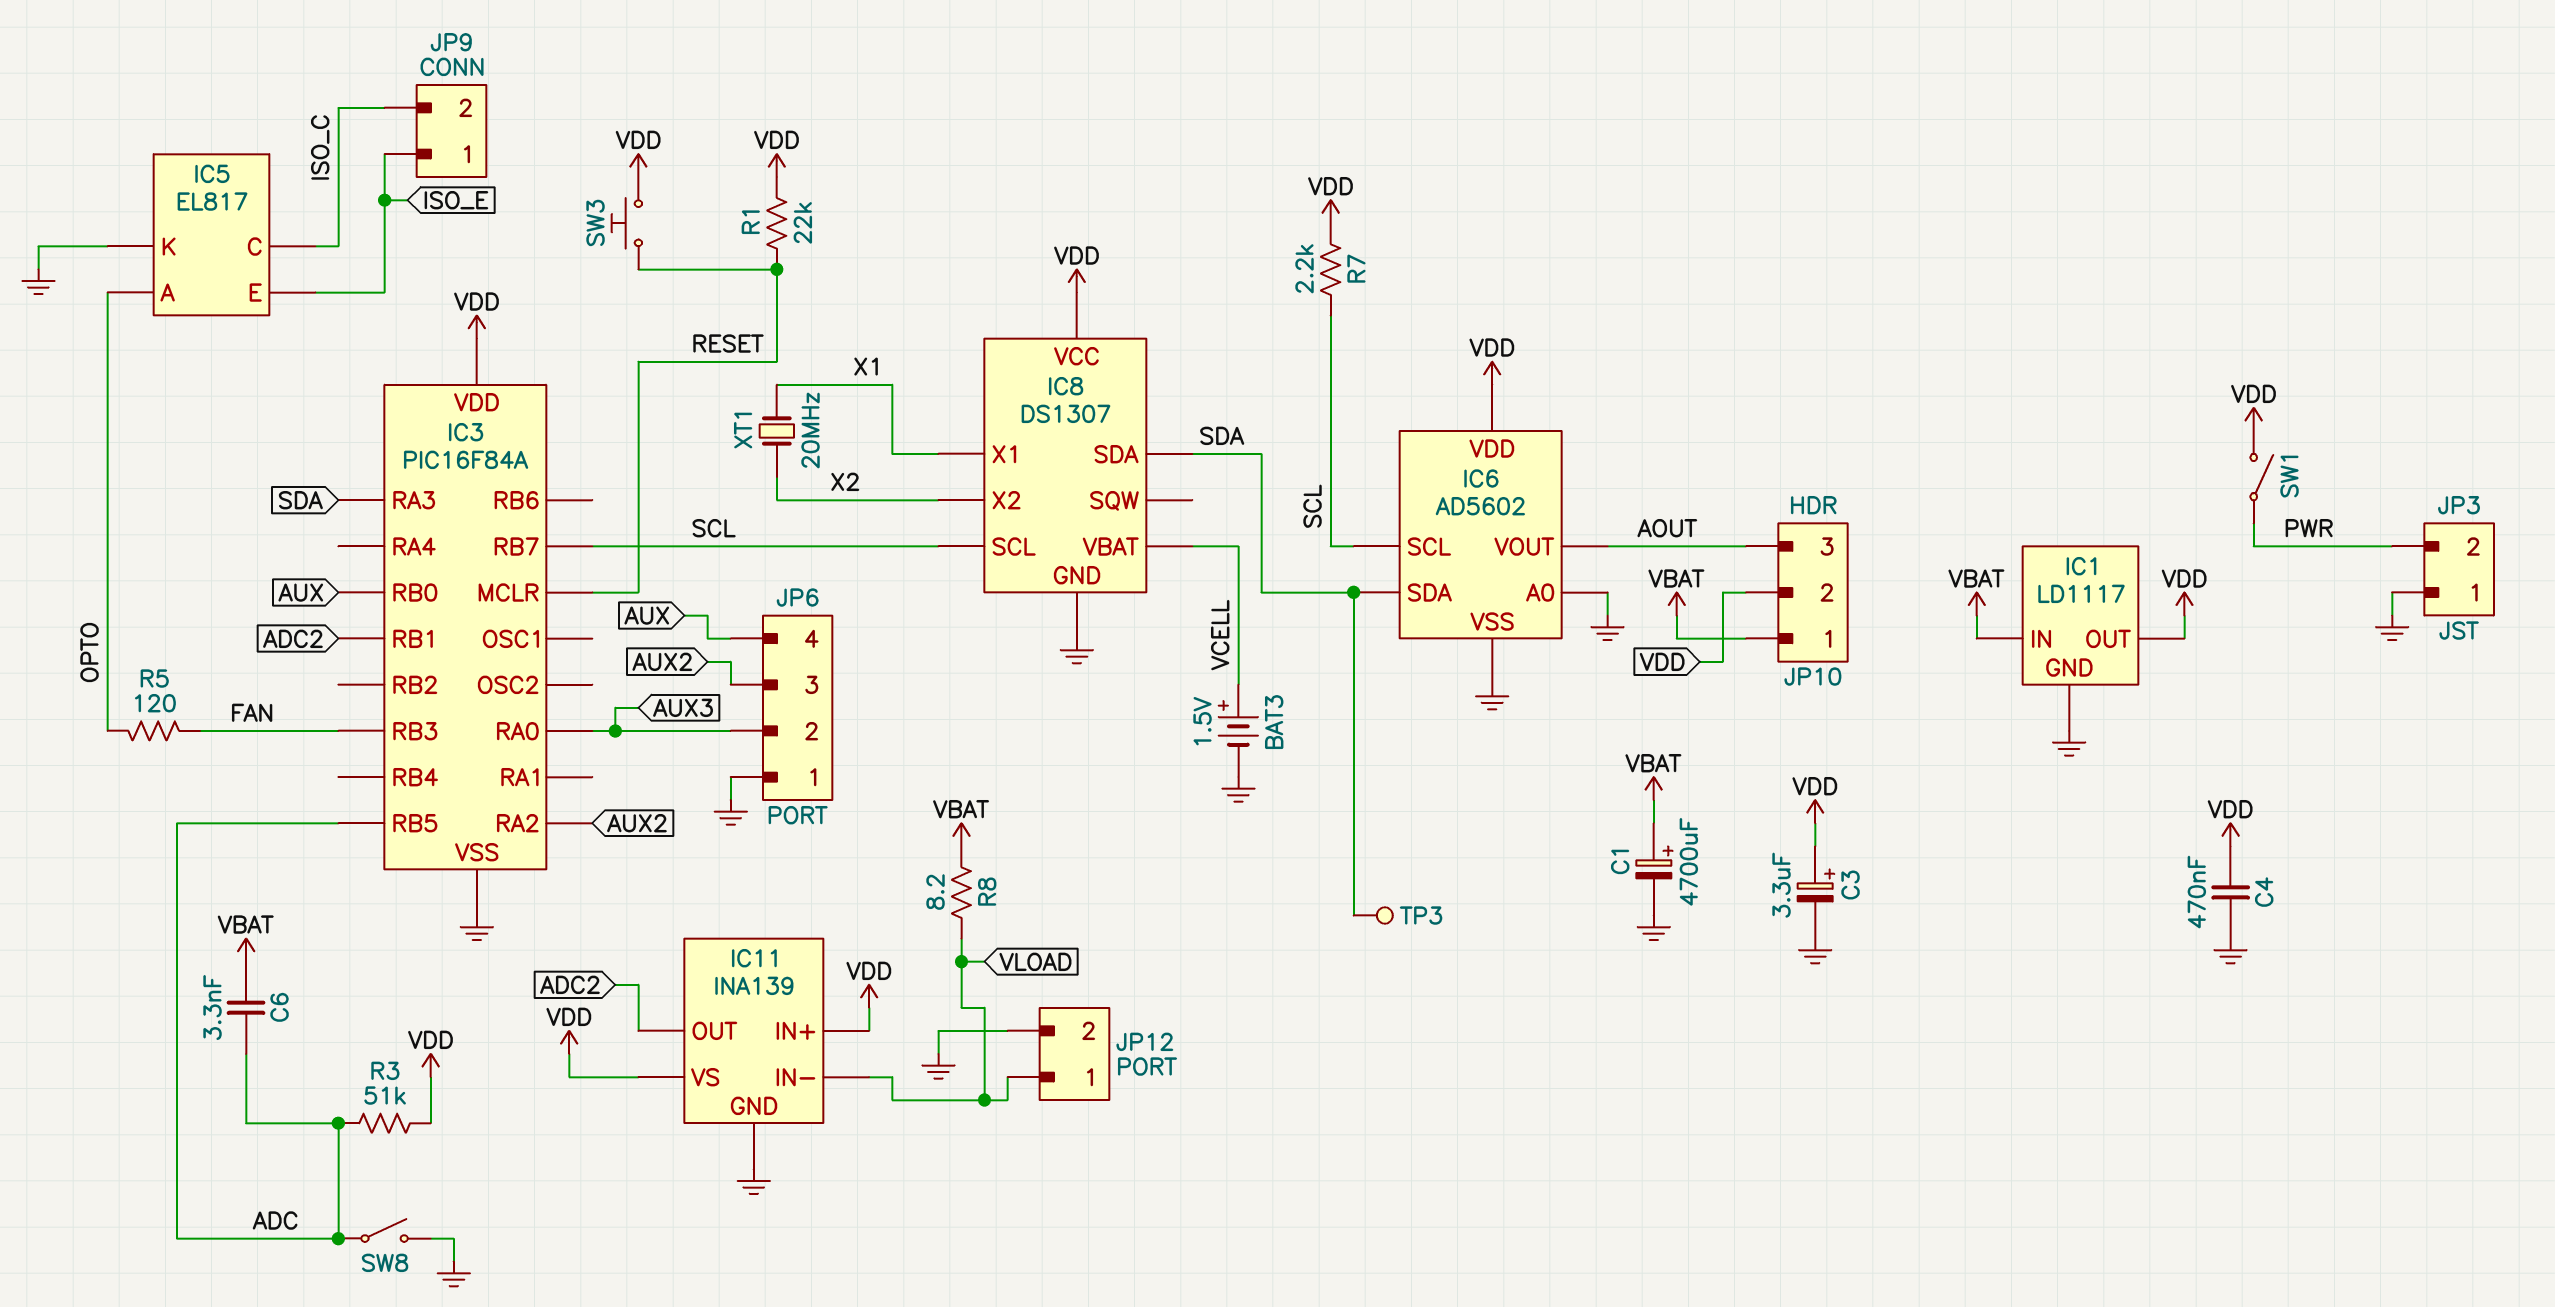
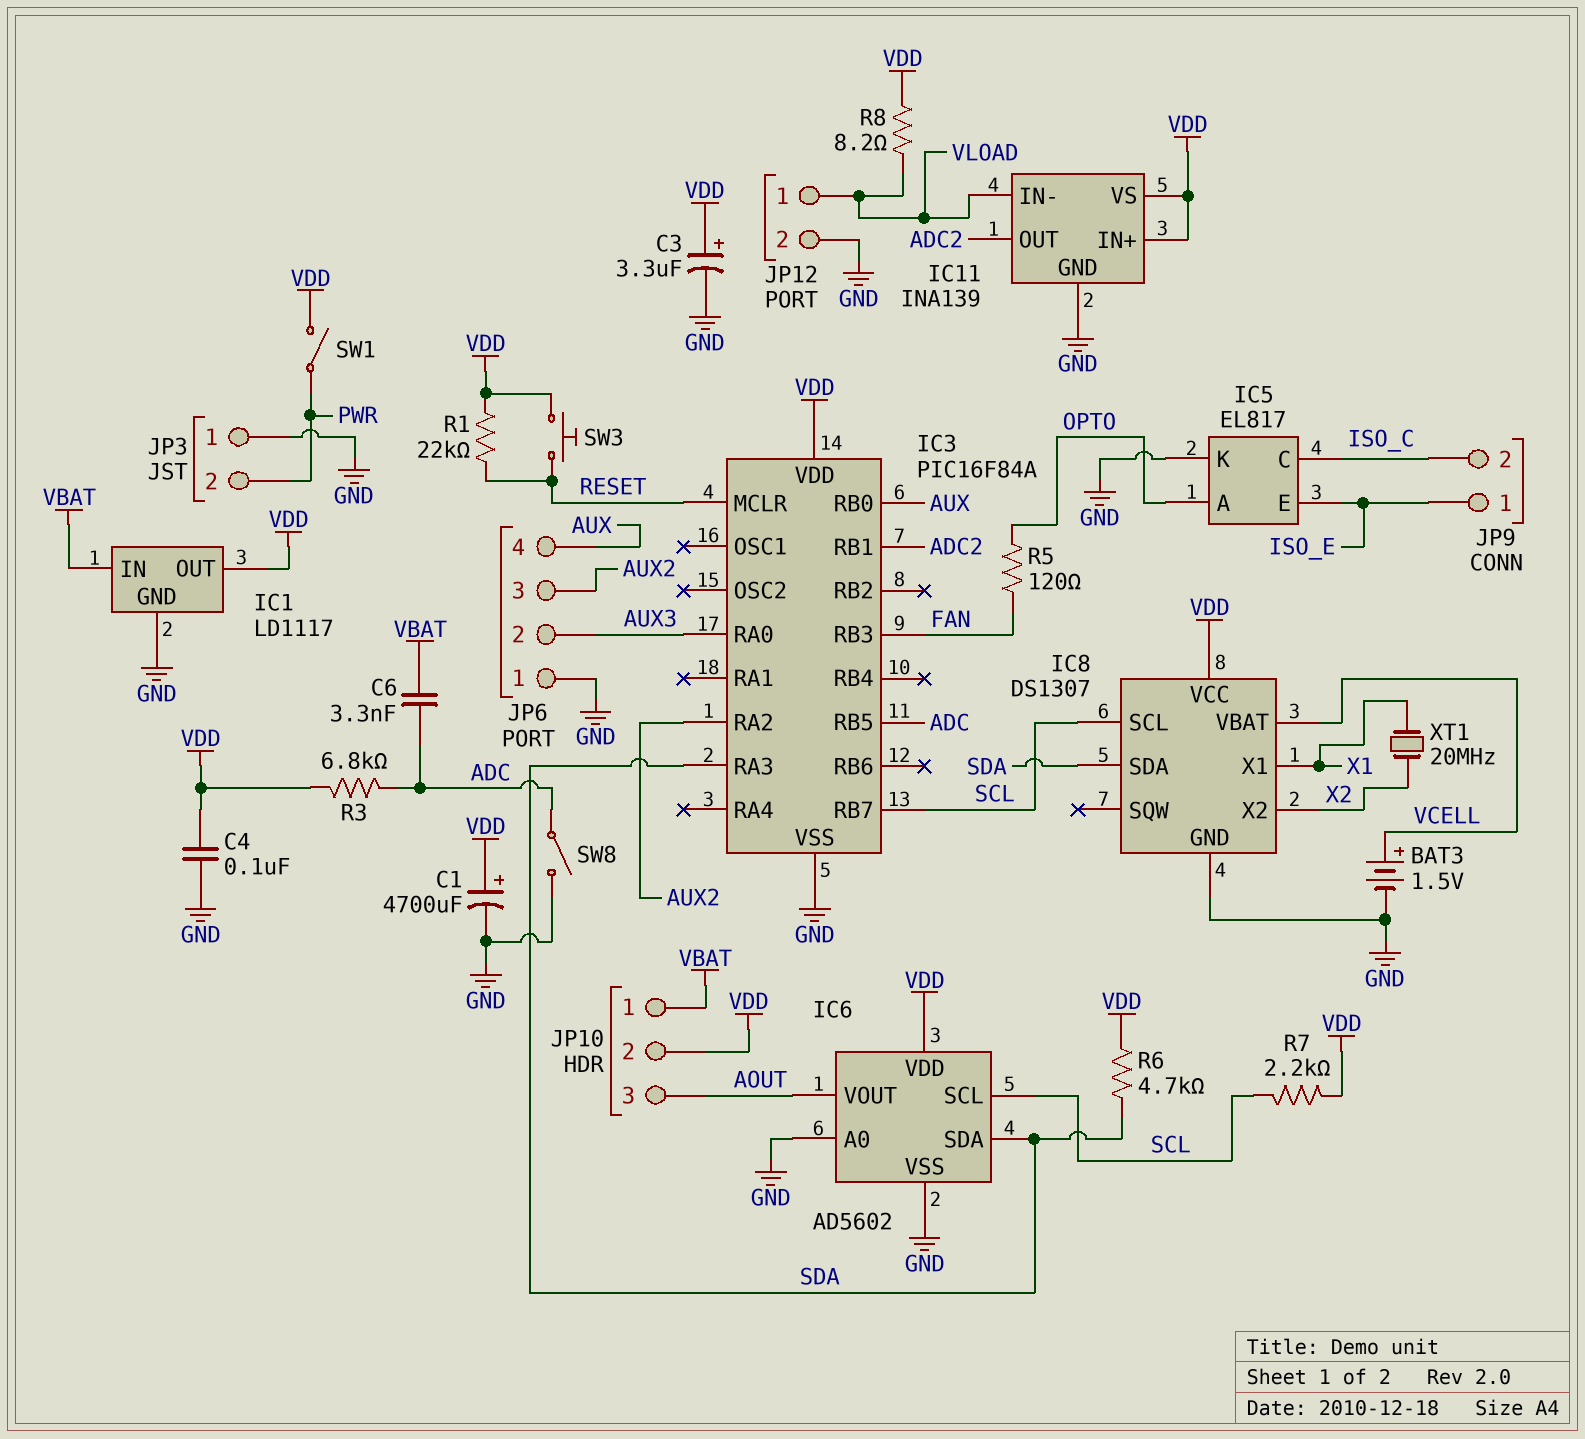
C1: 4700uF (plus VBAT, minus GND) -> 4700uF (plus VDD, minus GND)
C4: 470nF (GND, VDD) -> 100nF (GND, VDD)
R3: 51k (ADC, VDD) -> 6.8k (ADC, VDD)
R6: none -> 4.7k (SDA, VDD)
R8: 8.2 (VBAT, VLOAD) -> 8.2 (VDD, VLOAD)
TP3: test point (SDA) -> none

